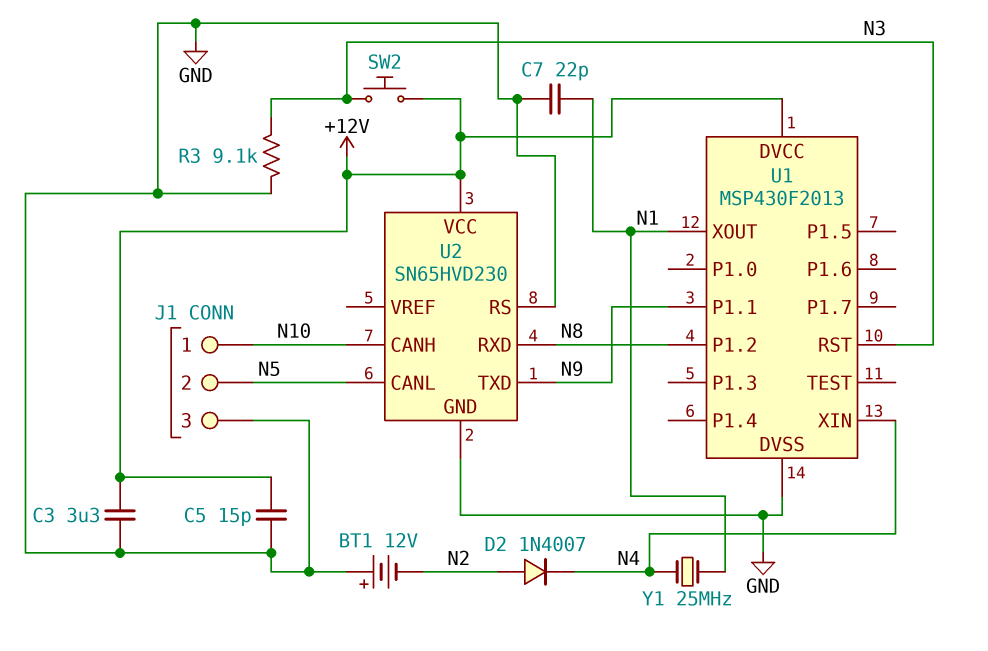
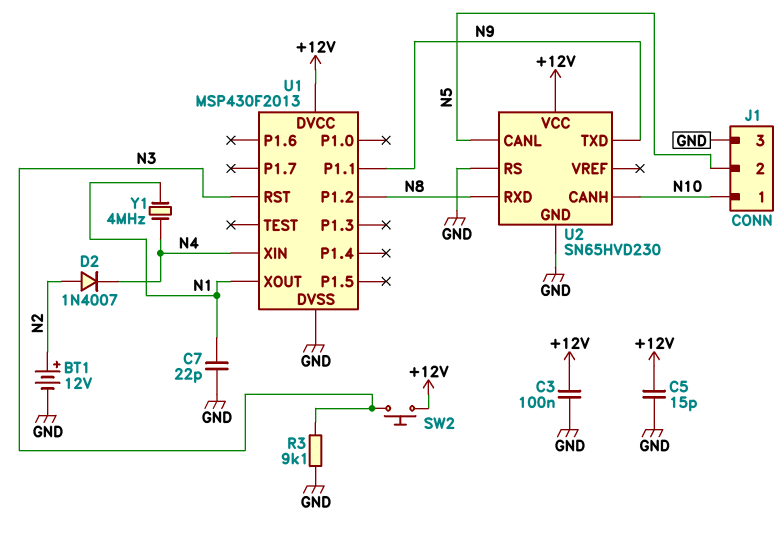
BT1: 12V (plus GND, minus N2) -> 12V (plus N2, minus GND)
C3: 3.3uF (+12V, GND) -> 100nF (+12V, GND)
Y1: 25MHz (N1, N4) -> 4MHz (N1, N4)

